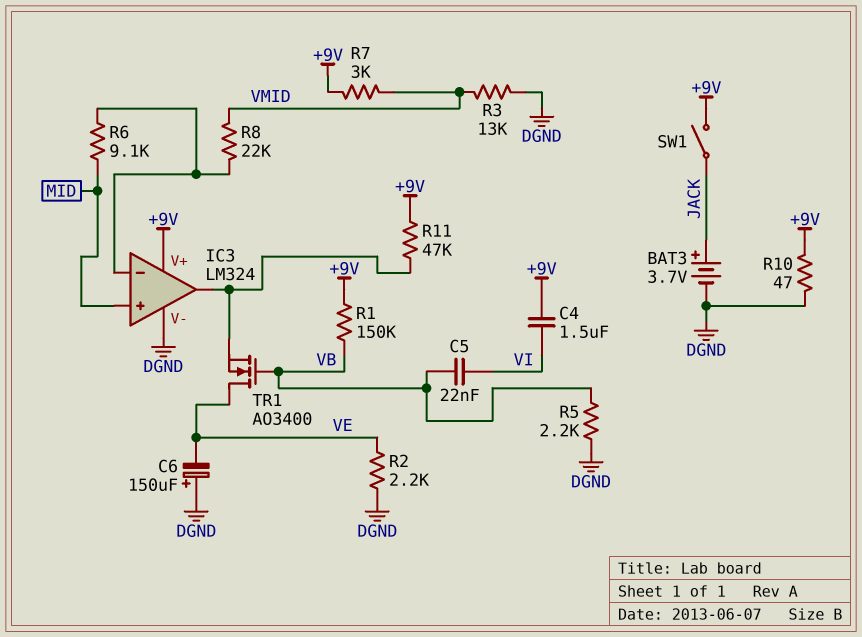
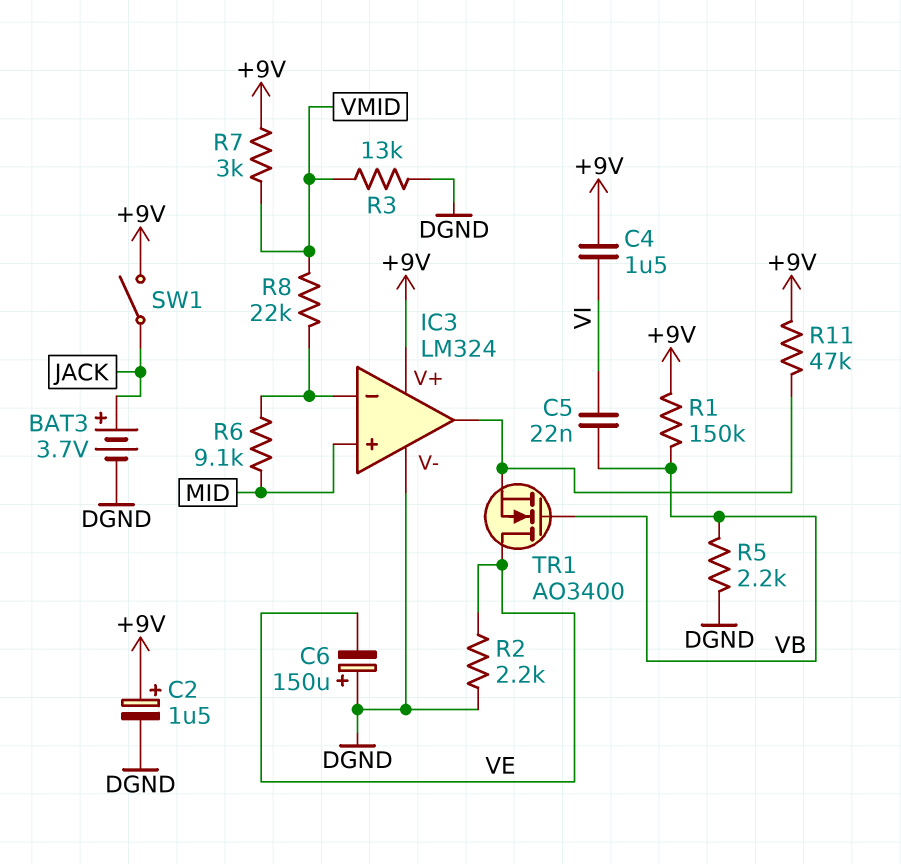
C2: none -> 1.5uF (plus +9V, minus DGND)
R10: 47 (+9V, DGND) -> none

